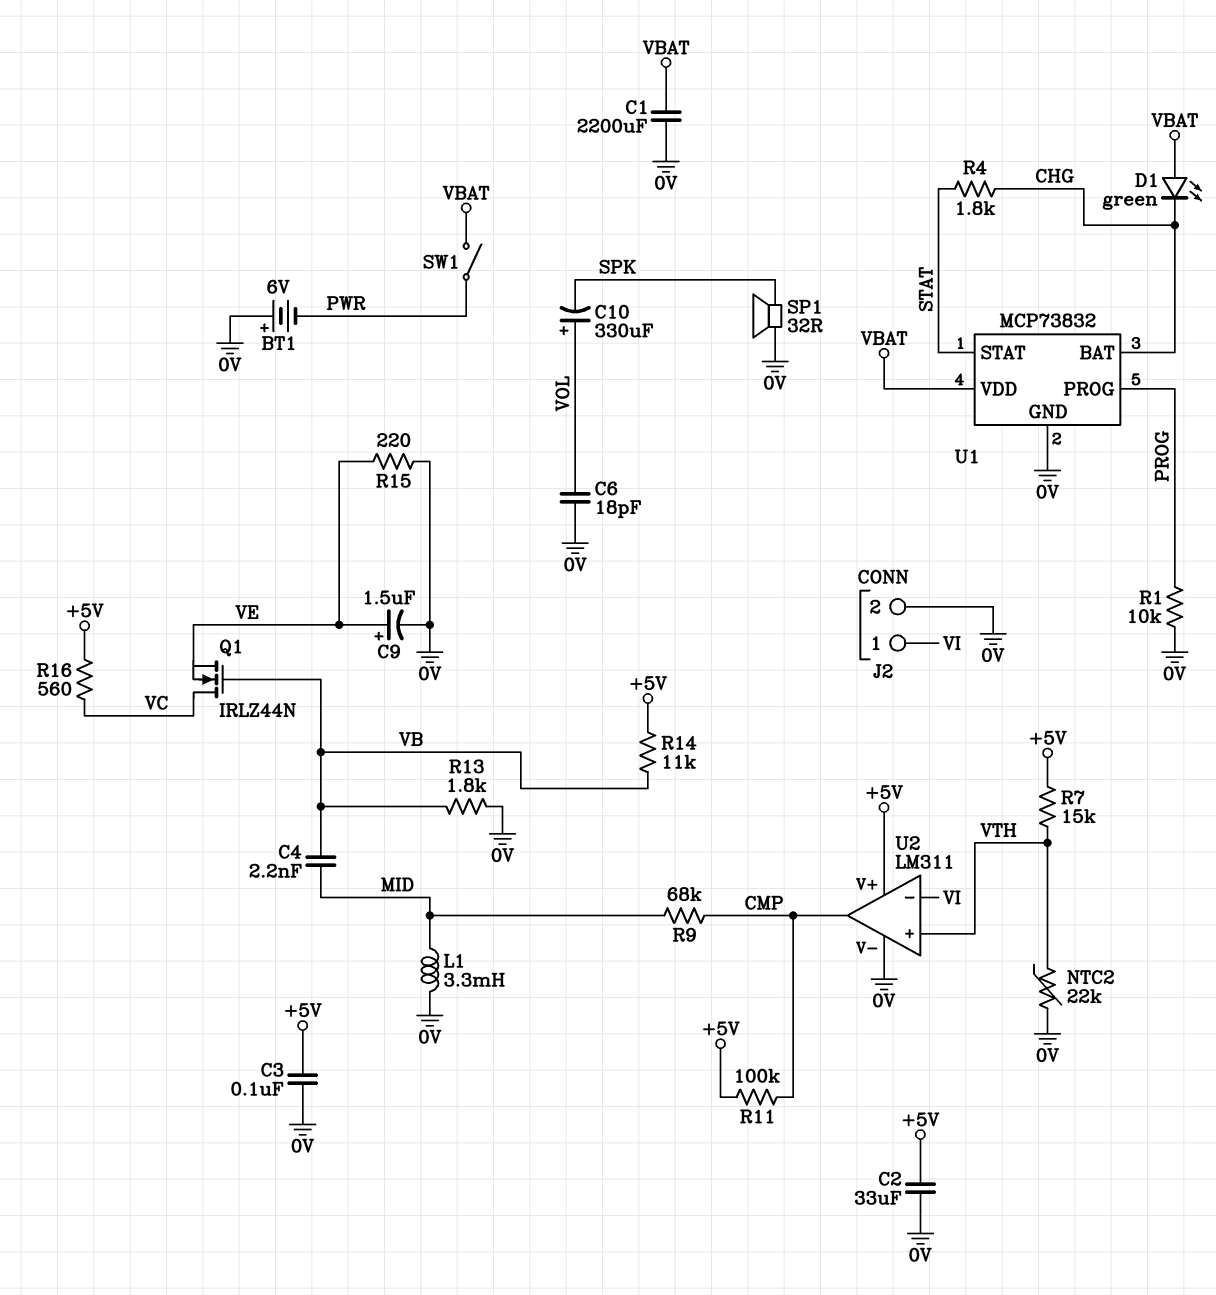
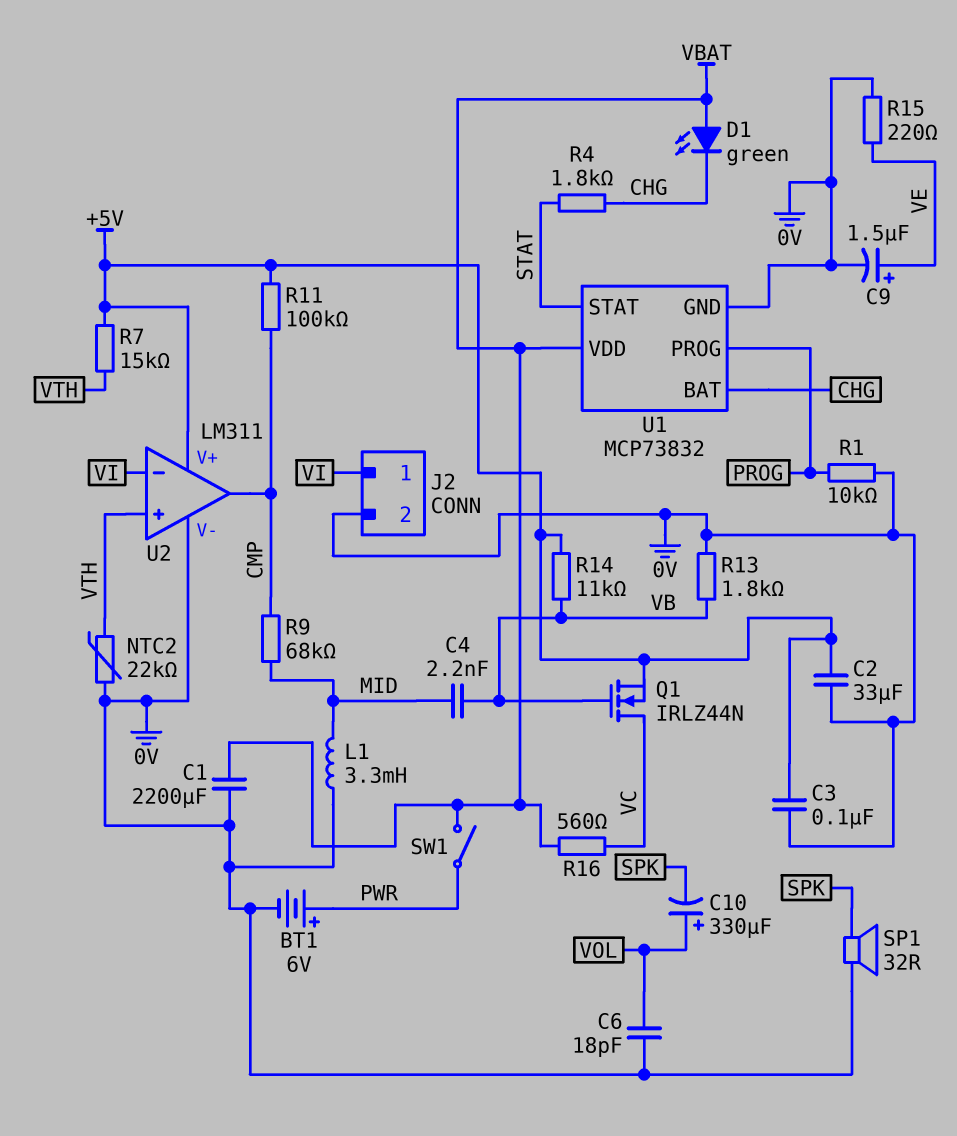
BT1: 6V (plus 0V, minus PWR) -> 6V (plus PWR, minus 0V)
Q1: NMOS IRLZ44N (G VB, D VC, S VE) -> NMOS IRLZ44N (G VB, D VC, S +5V)
R16: 560 (+5V, VC) -> 560 (VBAT, VC)

